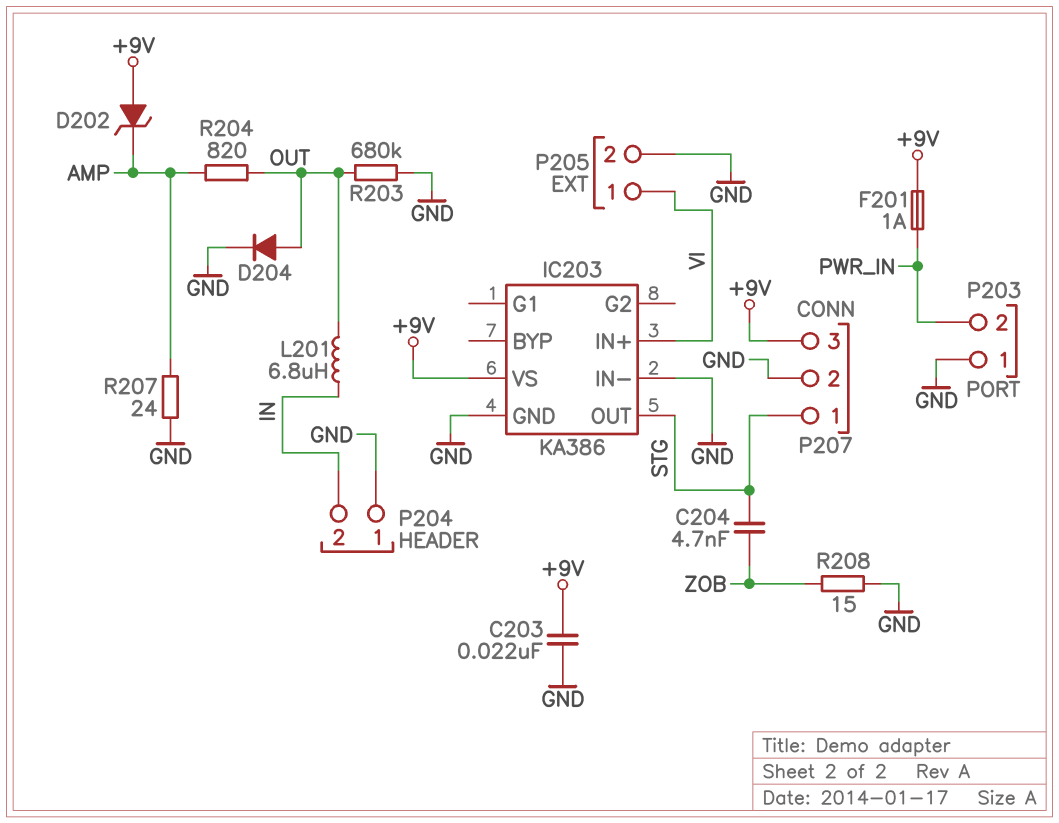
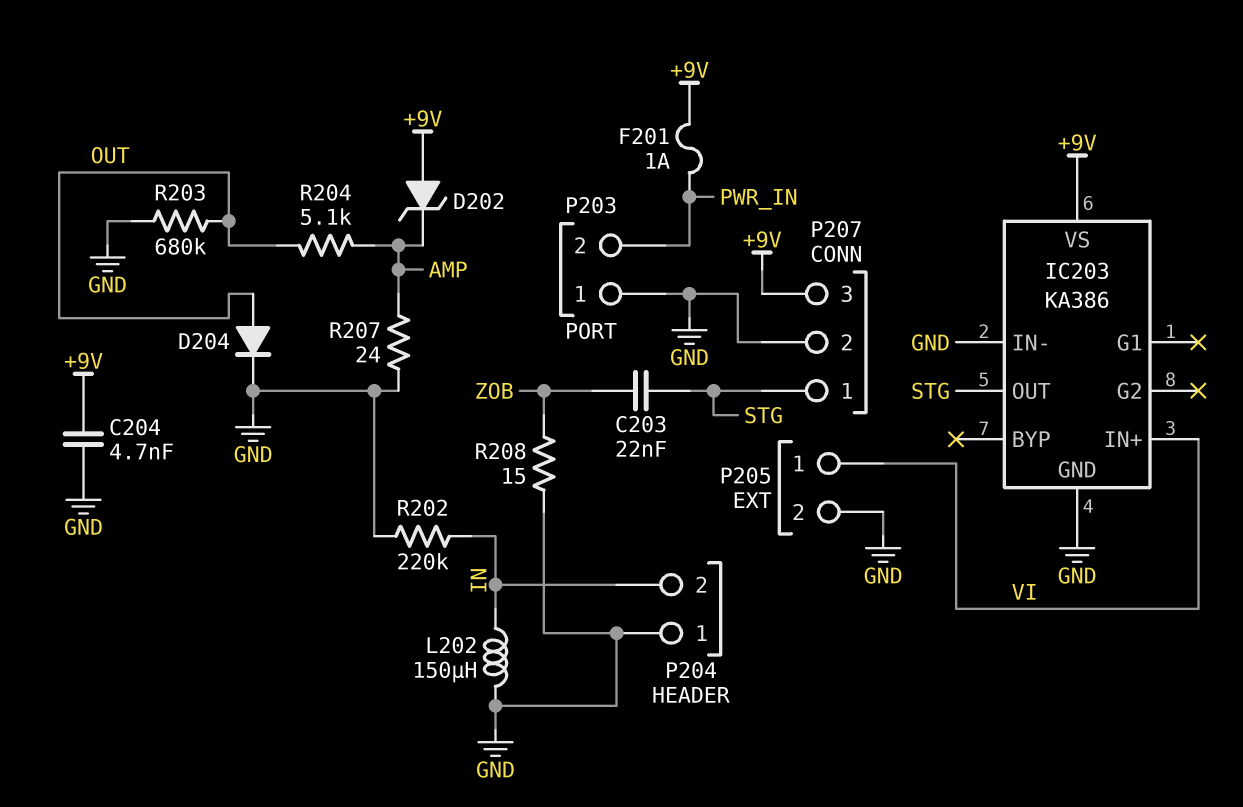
C203: 22nF (+9V, GND) -> 22nF (STG, ZOB)
C204: 4.7nF (STG, ZOB) -> 4.7nF (+9V, GND)
L201: 6.8uH (IN, OUT) -> none
L202: none -> 150uH (GND, IN)
R202: none -> 220k (GND, IN)
R204: 820 (AMP, OUT) -> 5.1k (AMP, OUT)

